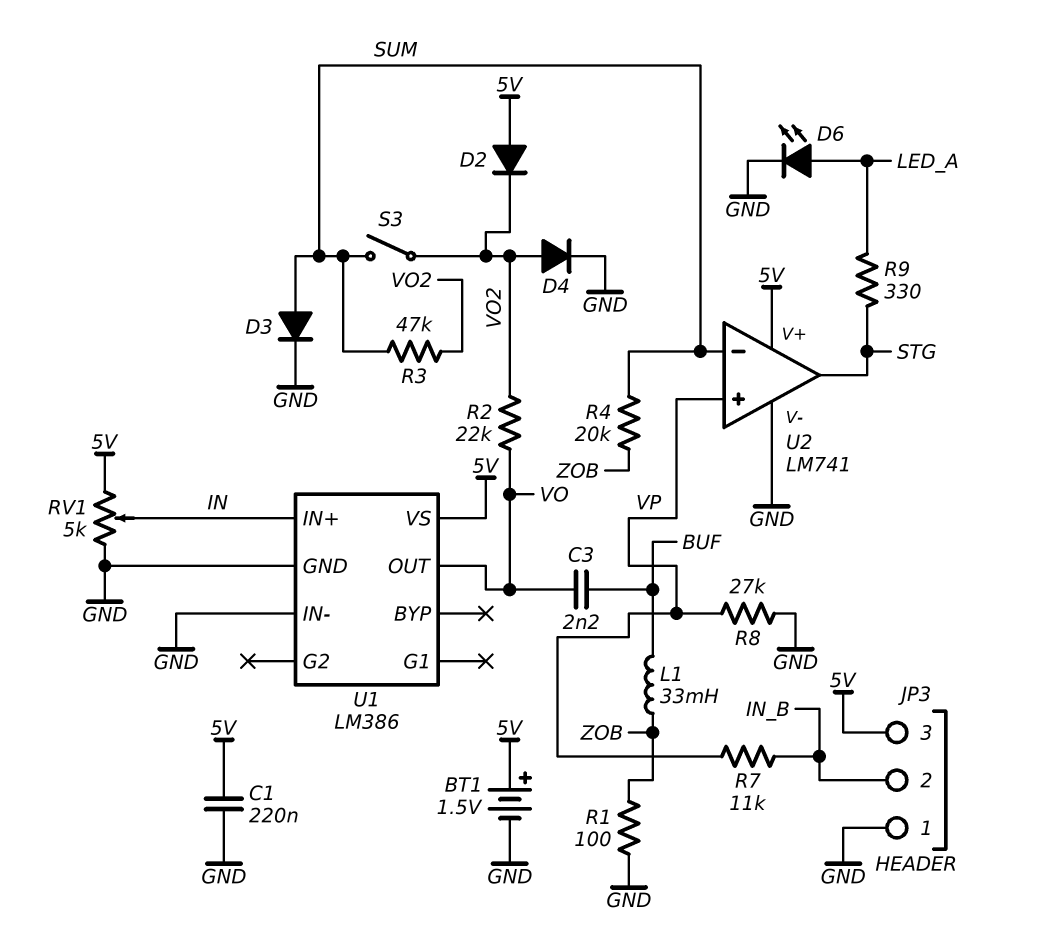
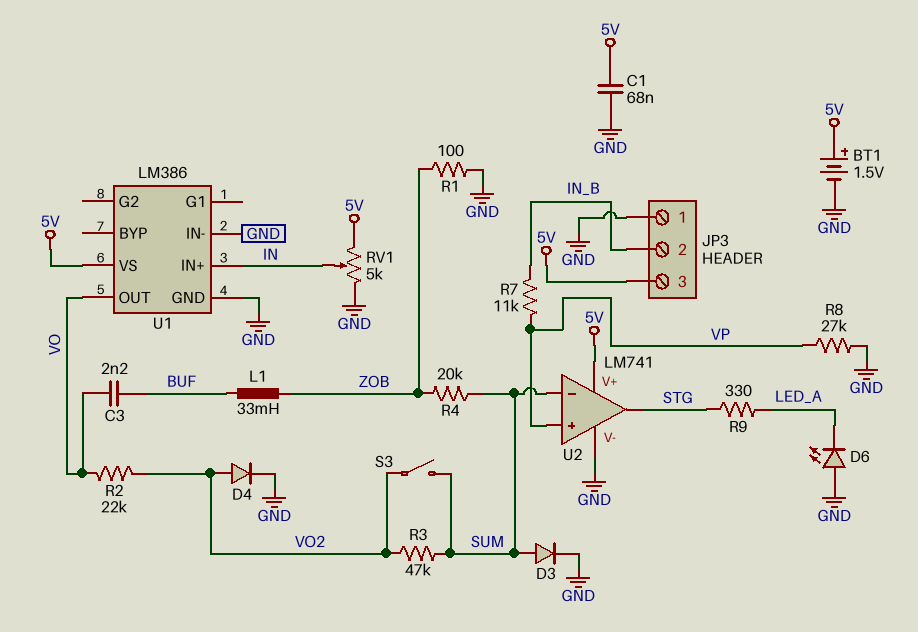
C1: 220nF (5V, GND) -> 68nF (5V, GND)
D2: diode (A 5V, K VO2) -> none
D6: LED (A LED_A, K GND) -> LED (A GND, K LED_A)

